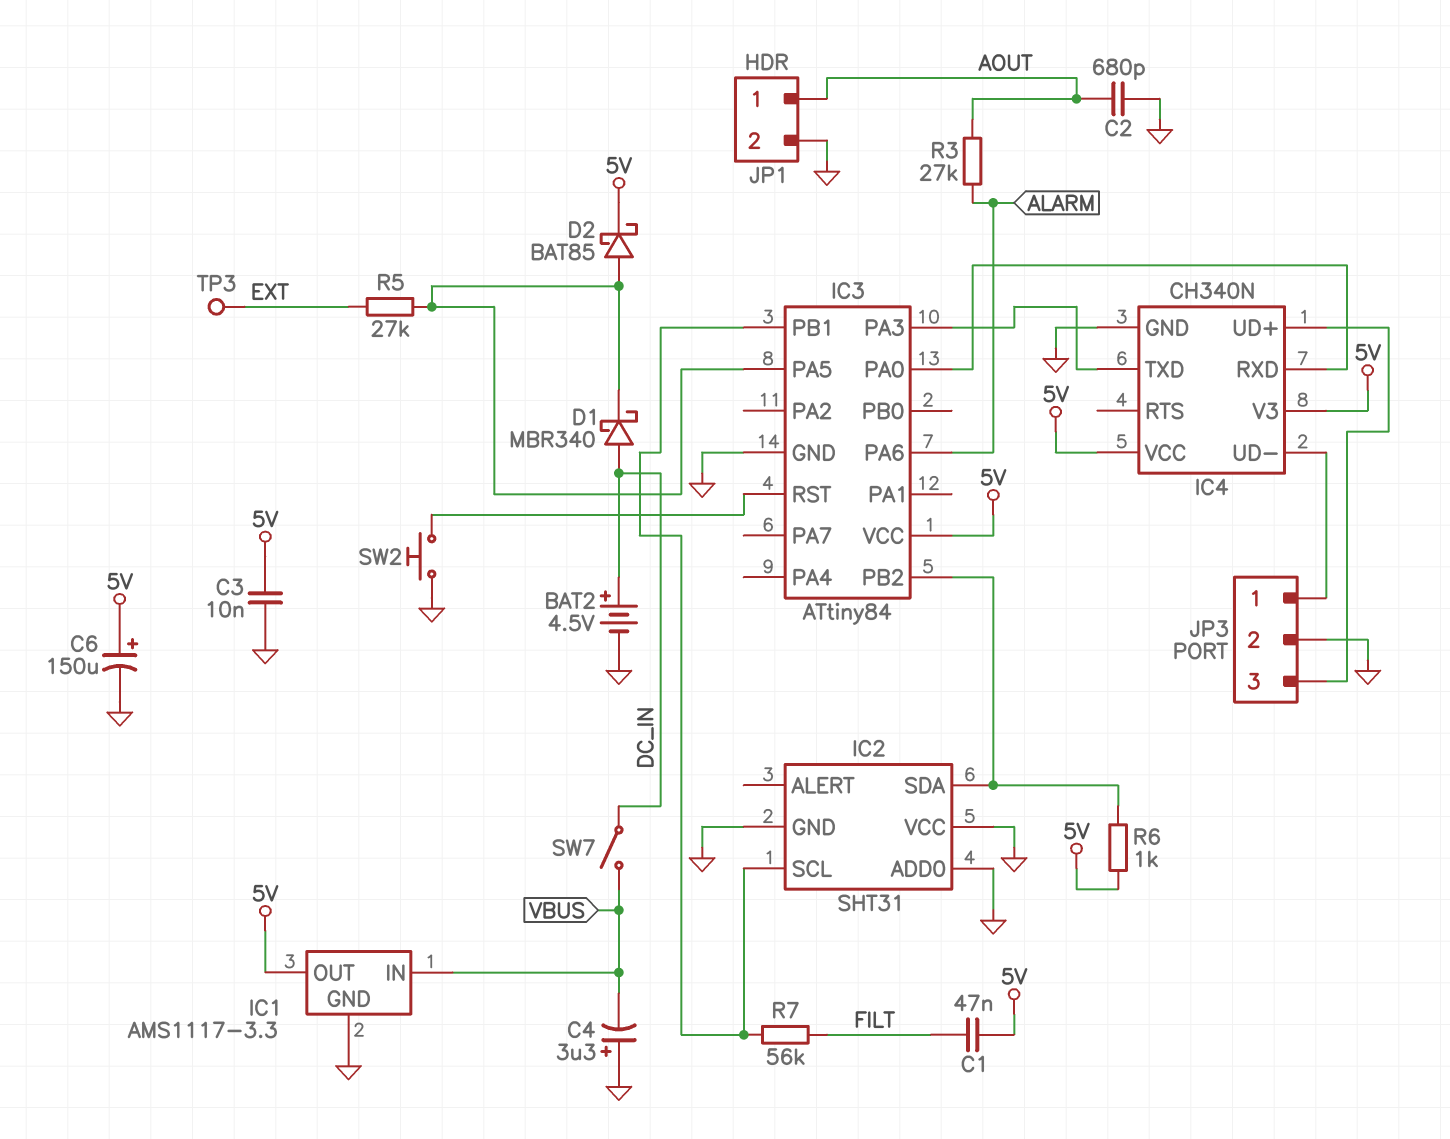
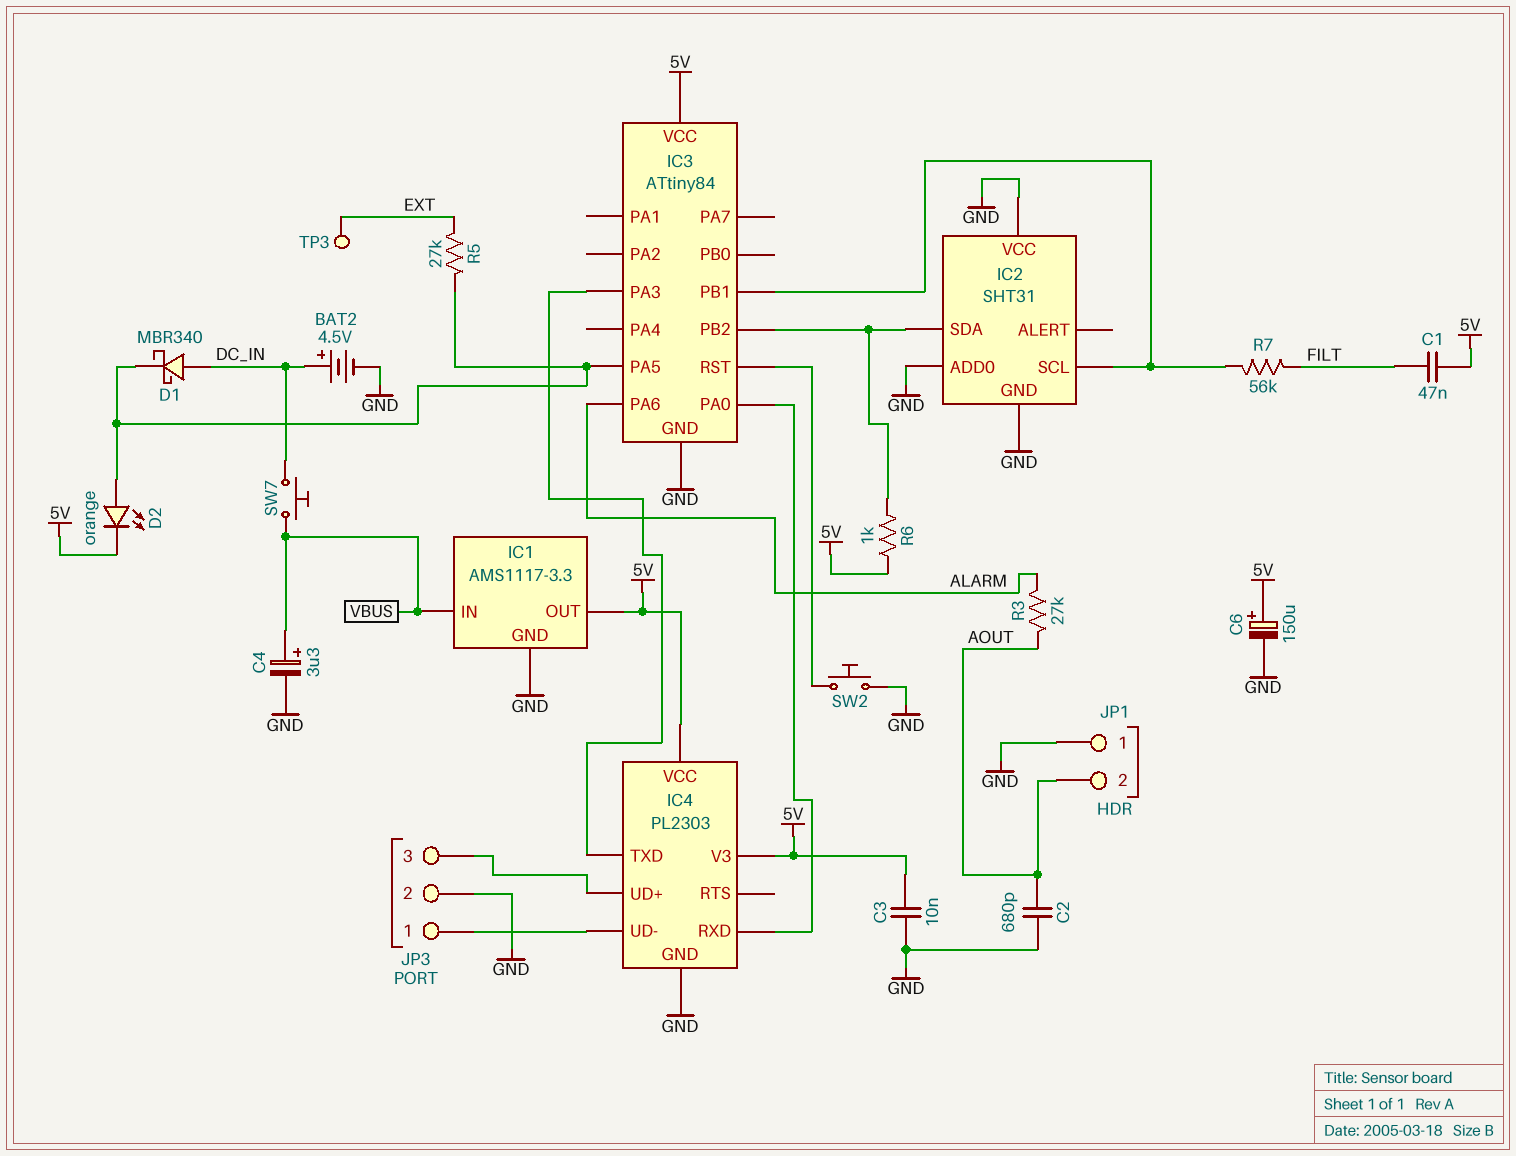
C4: 3.3uF (plus GND, minus VBUS) -> 3.3uF (plus VBUS, minus GND)
D2: schottky BAT85 (A IC3/PA5, K 5V) -> LED orange (A IC3/PA5, K 5V)
IC4: CH340N -> PL2303
JP1 pin 1: AOUT -> GND
JP1 pin 2: GND -> AOUT
SW7: switch (DC_IN, VBUS) -> button (DC_IN, VBUS)

